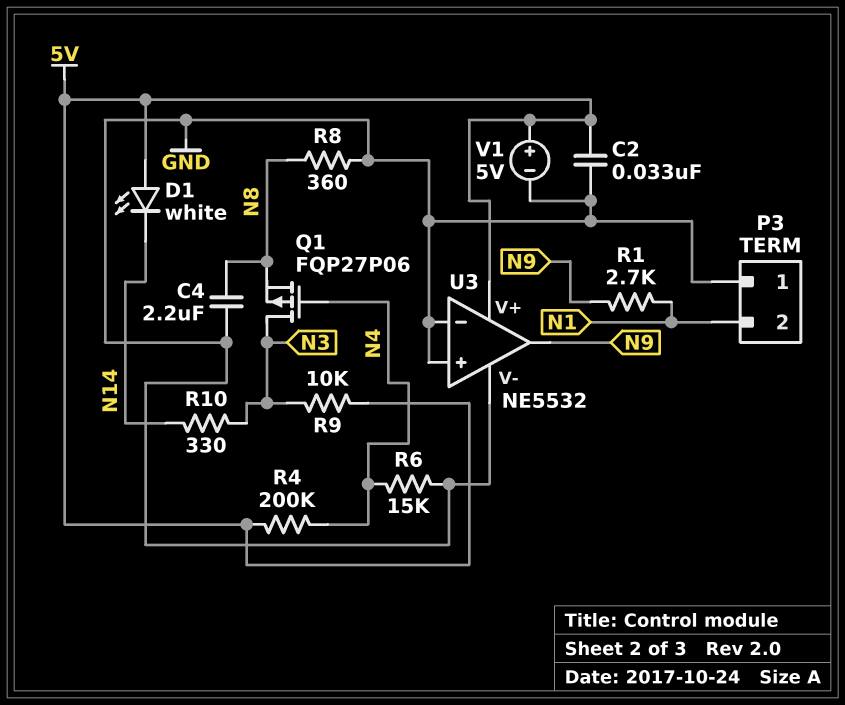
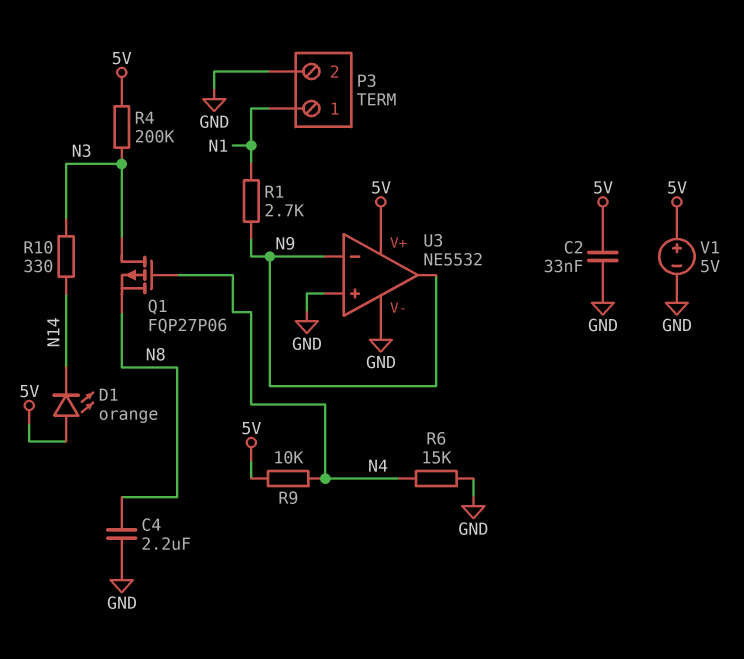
D1: LED white (A 5V, K N14) -> LED orange (A 5V, K N14)
P3 pin 1: GND -> N1
P3 pin 2: N1 -> GND
R4: 200k (5V, N4) -> 200k (5V, N3)
R8: 360 (GND, N8) -> none
R9: 10k (5V, N3) -> 10k (5V, N4)
U3 pin in-: GND -> N9

